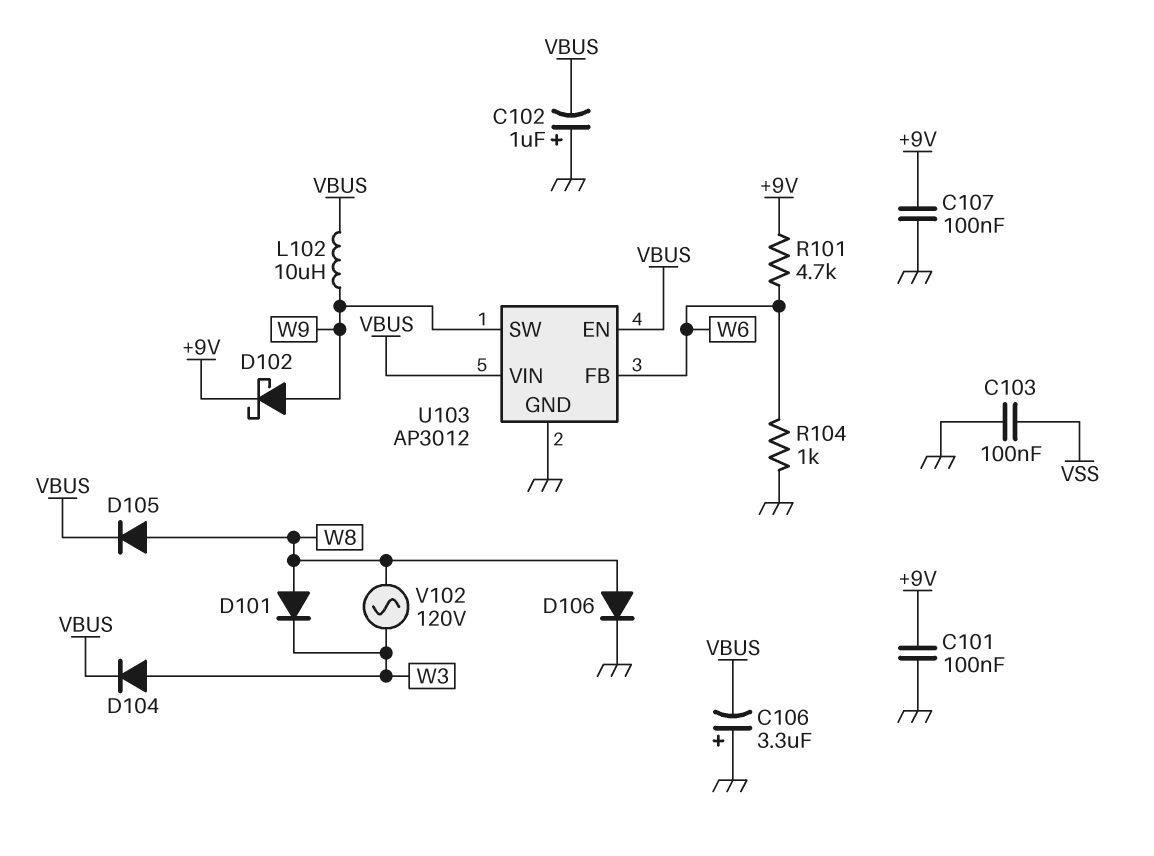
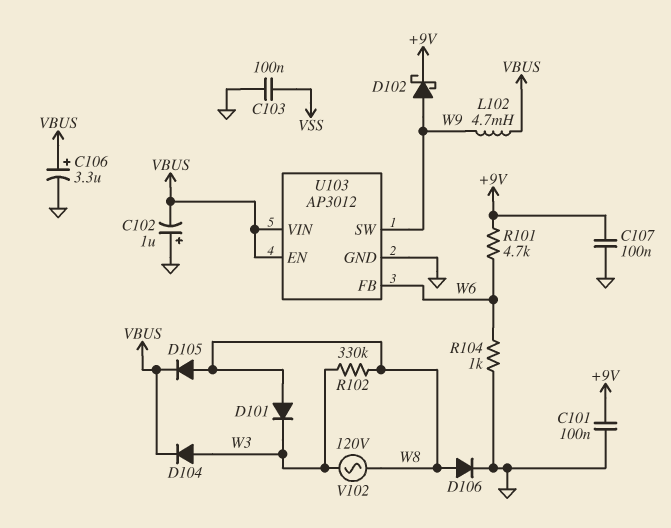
C106: 3.3uF (plus GND, minus VBUS) -> 3.3uF (plus VBUS, minus GND)
L102: 10uH (VBUS, W9) -> 4.7mH (VBUS, W9)
R102: none -> 330k (W3, W8)

